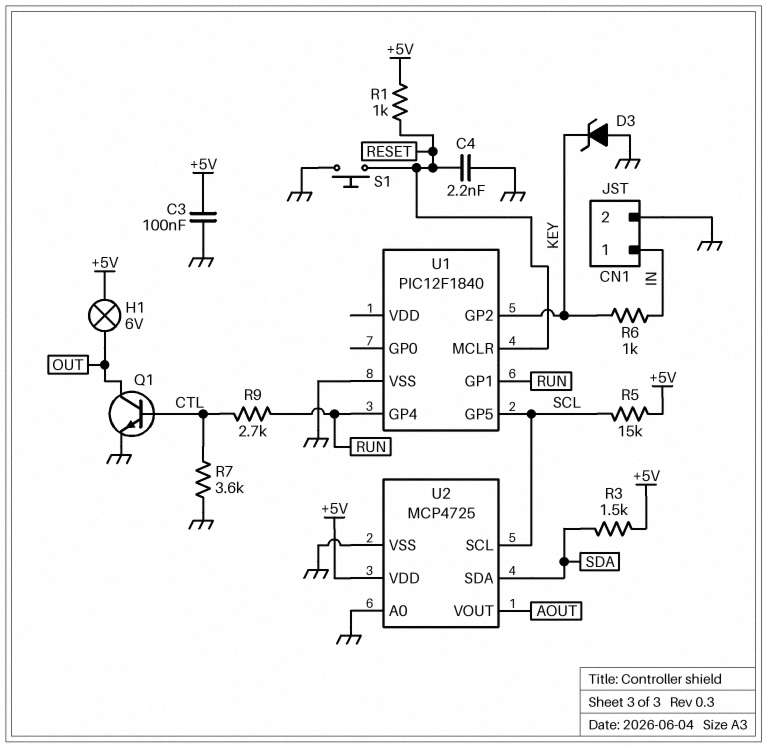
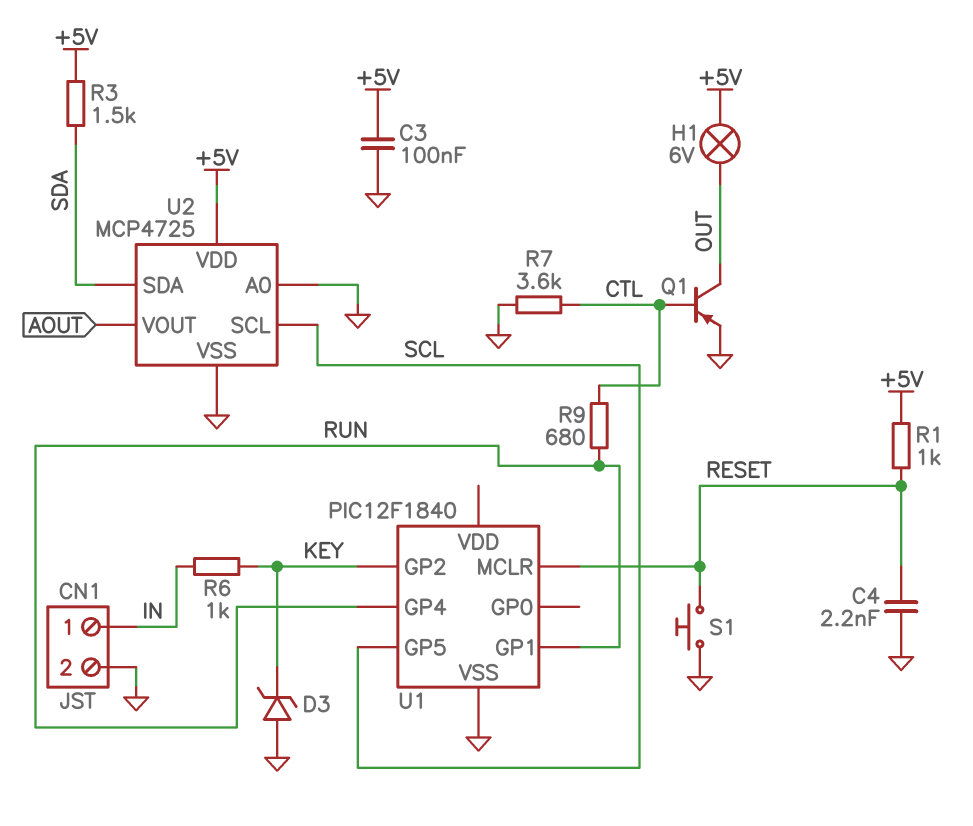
Q1: NPN (B CTL, C OUT, E GND) -> PNP (B CTL, C OUT, E GND)
R5: 15k (+5V, SCL) -> none
R9: 2.7k (CTL, RUN) -> 680 (CTL, RUN)

